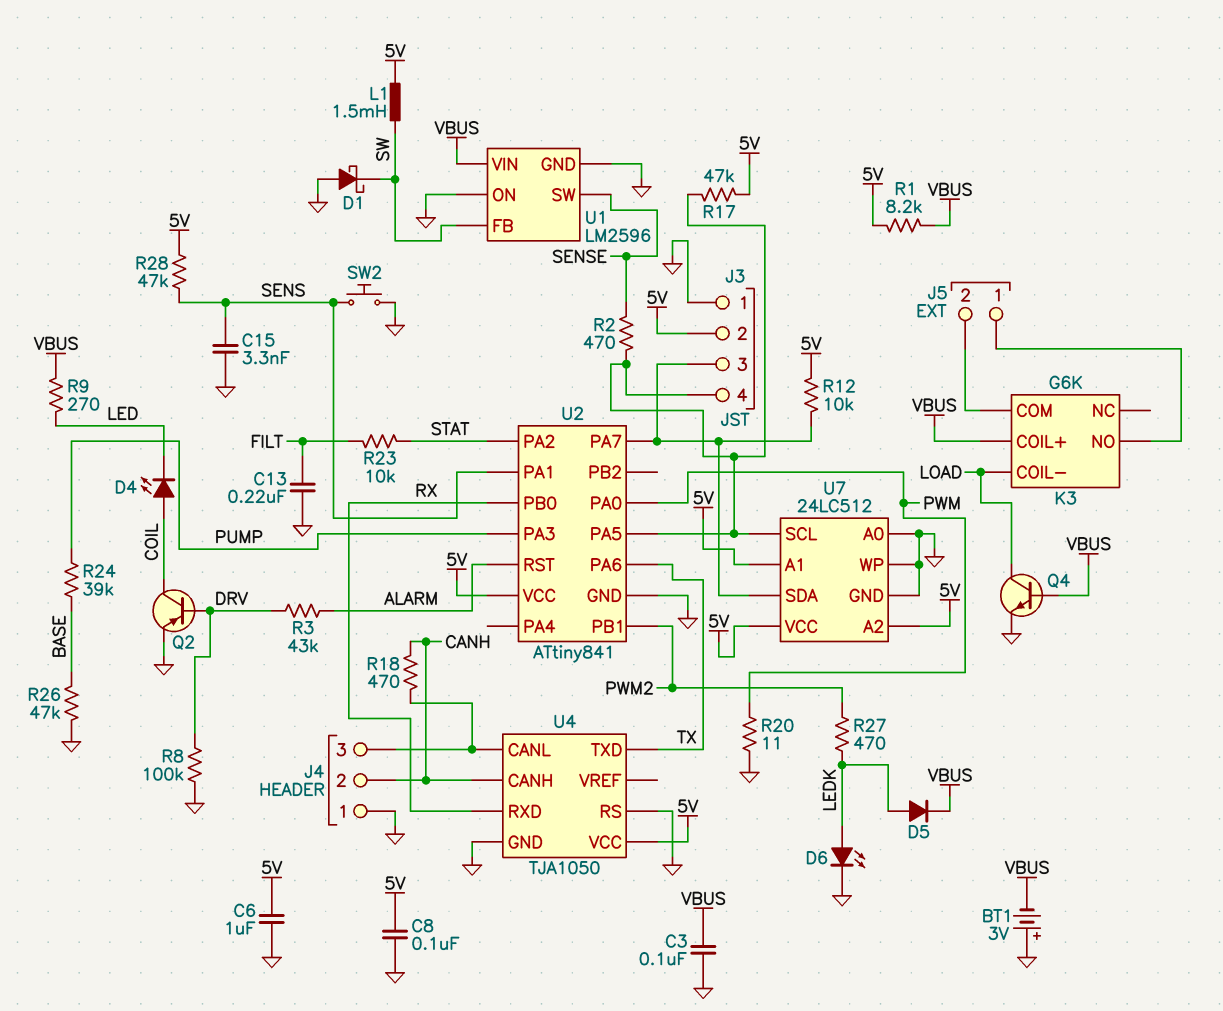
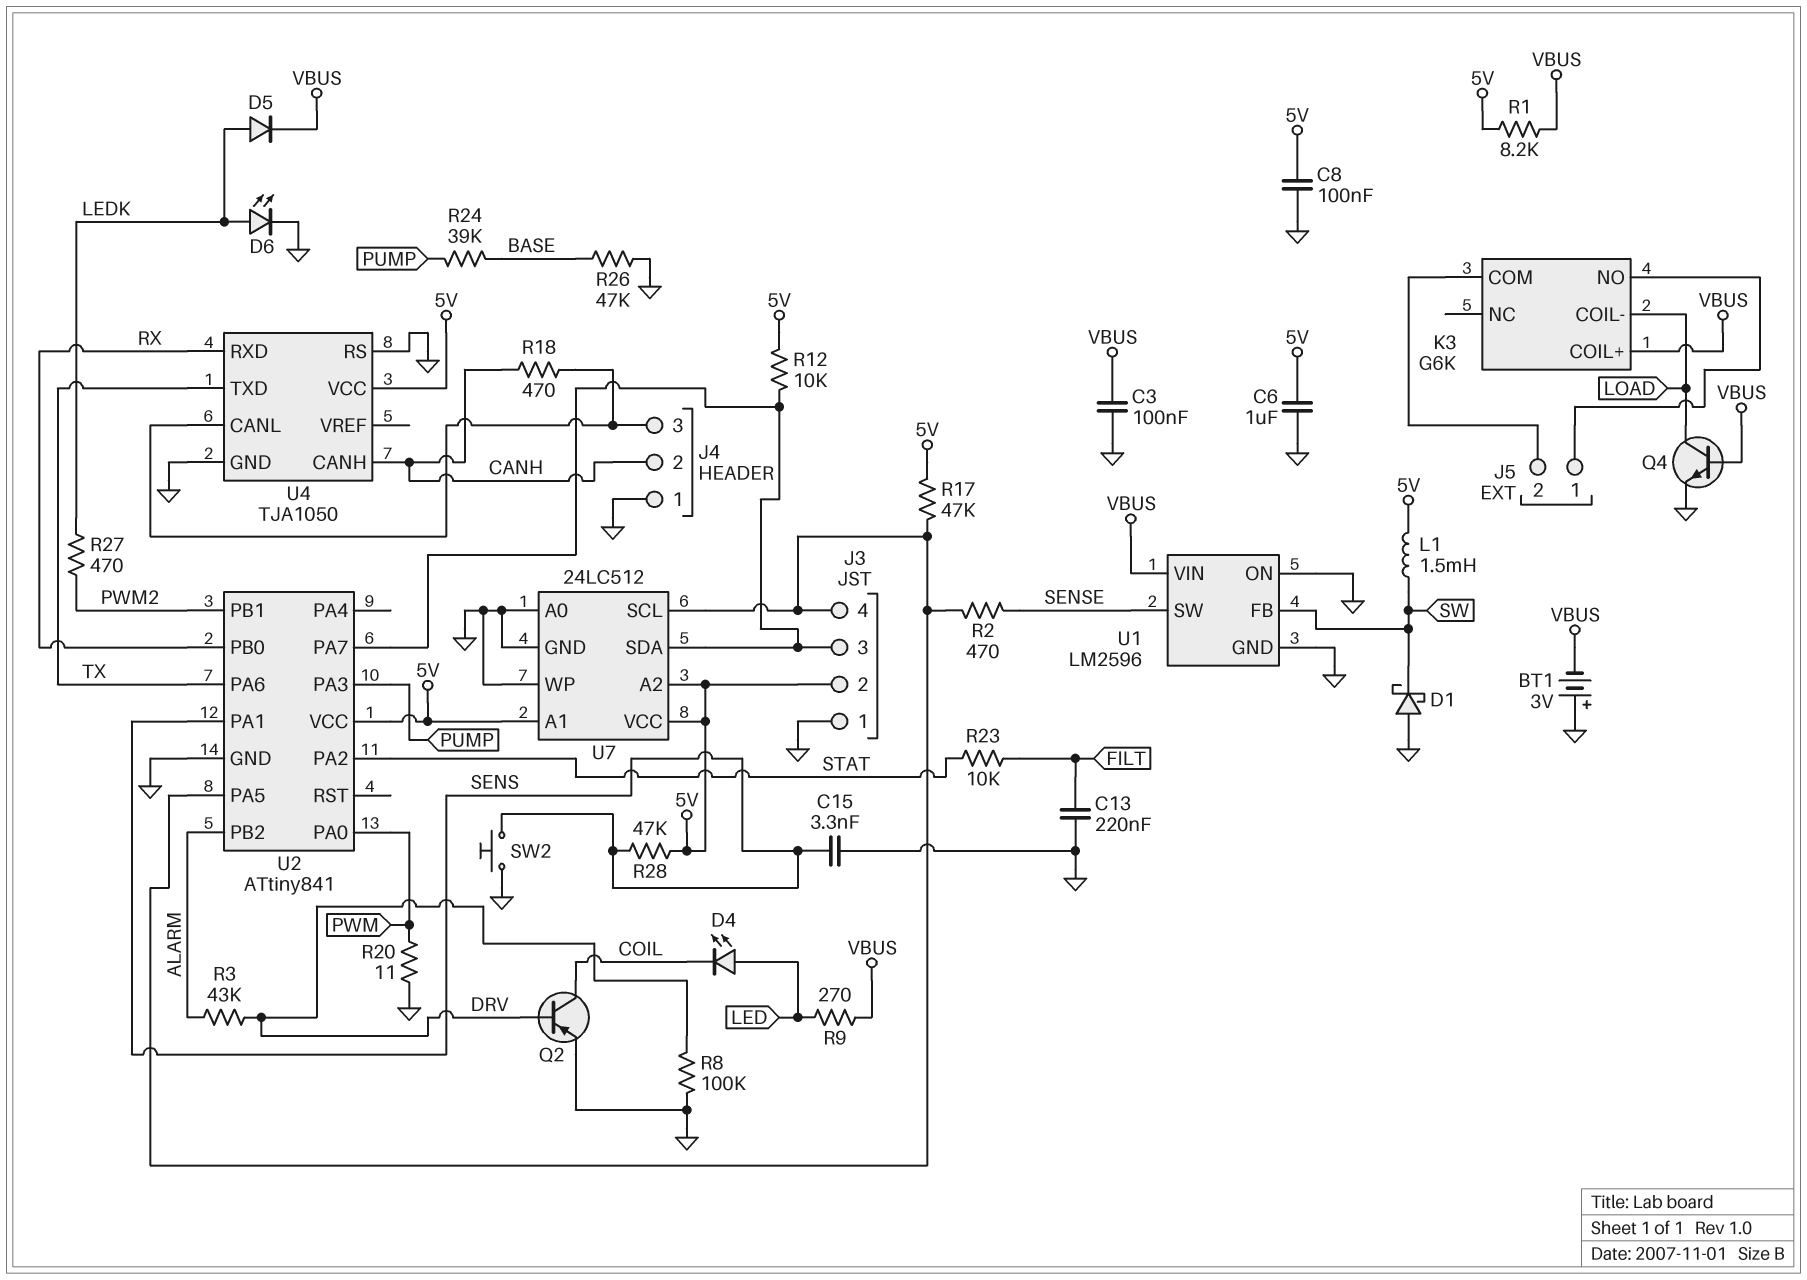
D4: LED (A COIL, K LED) -> LED (A LED, K COIL)
U2 pin PB2: none -> ALARM
U2 pin RST: ALARM -> none

